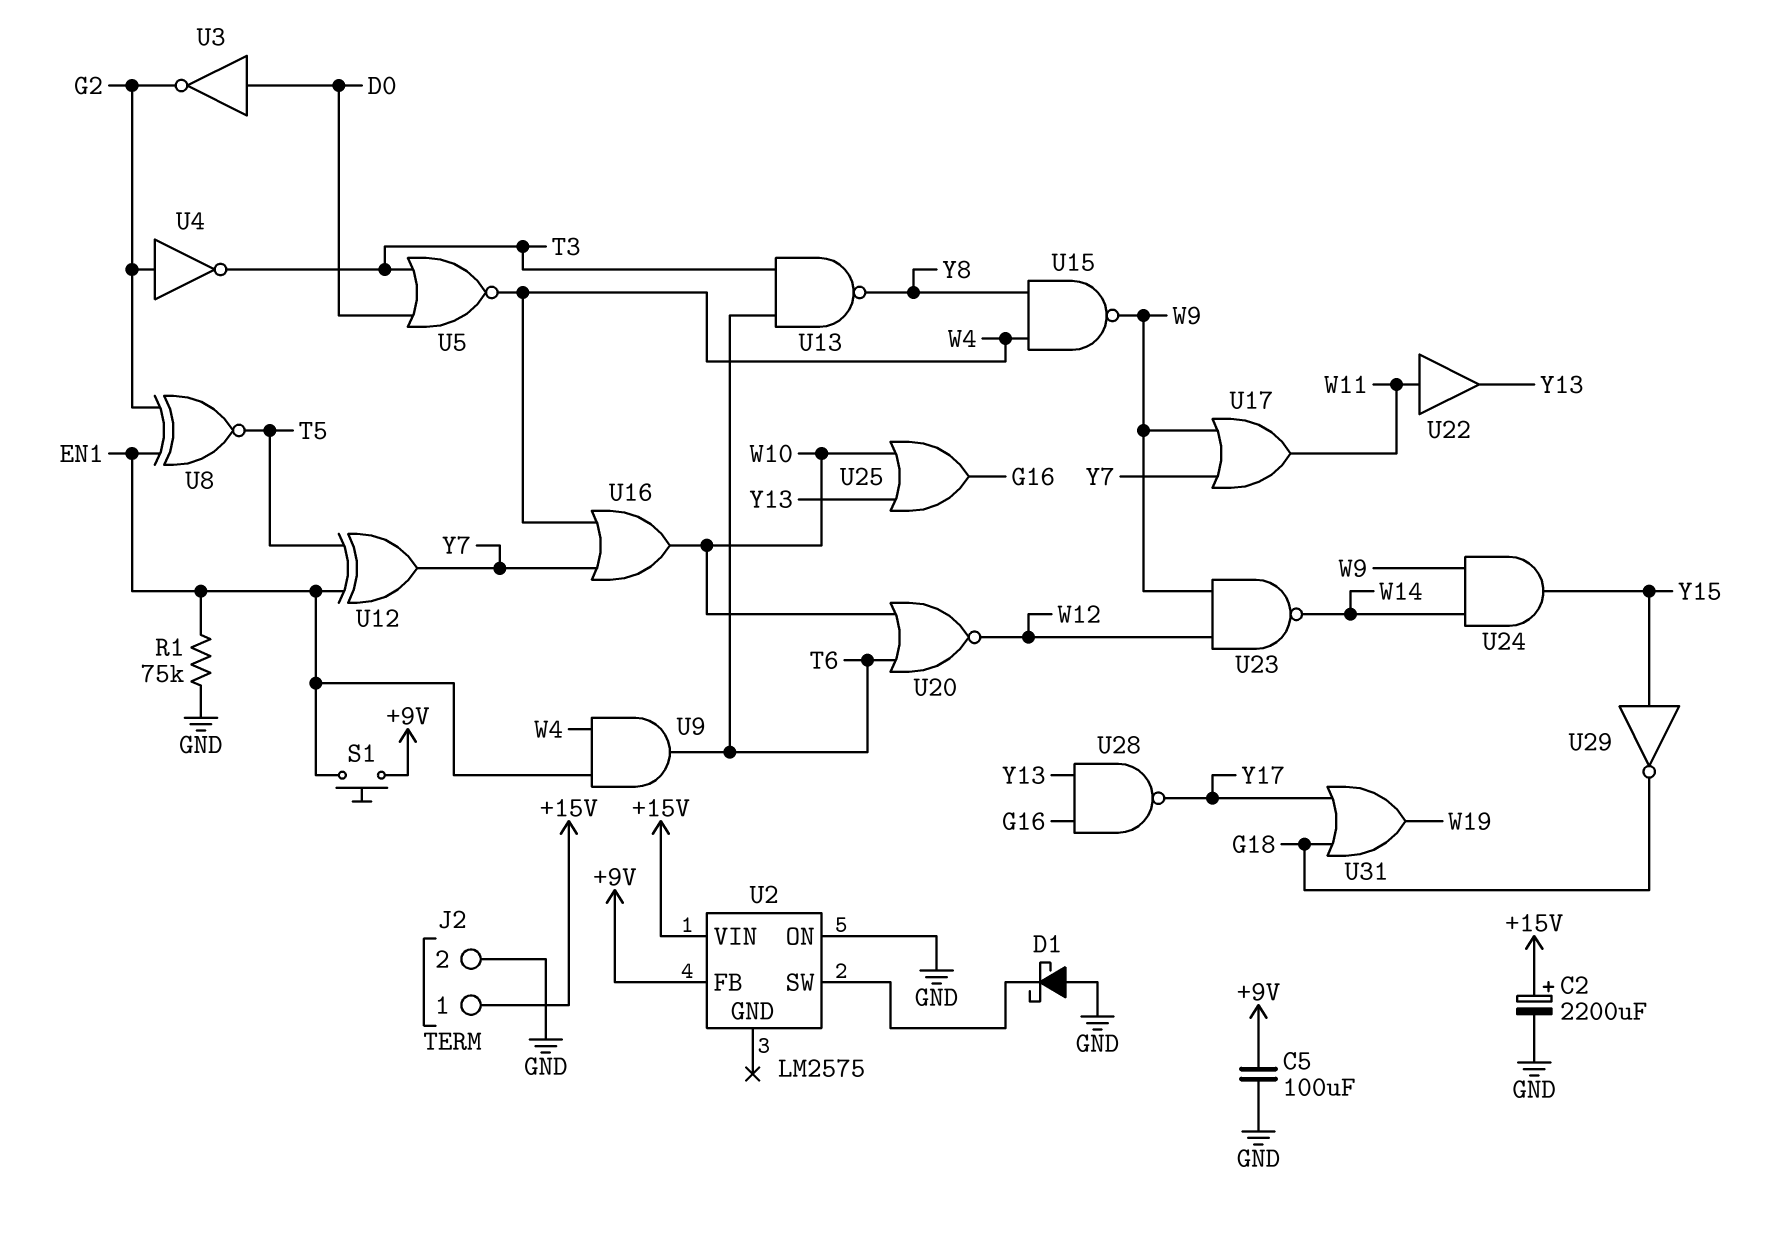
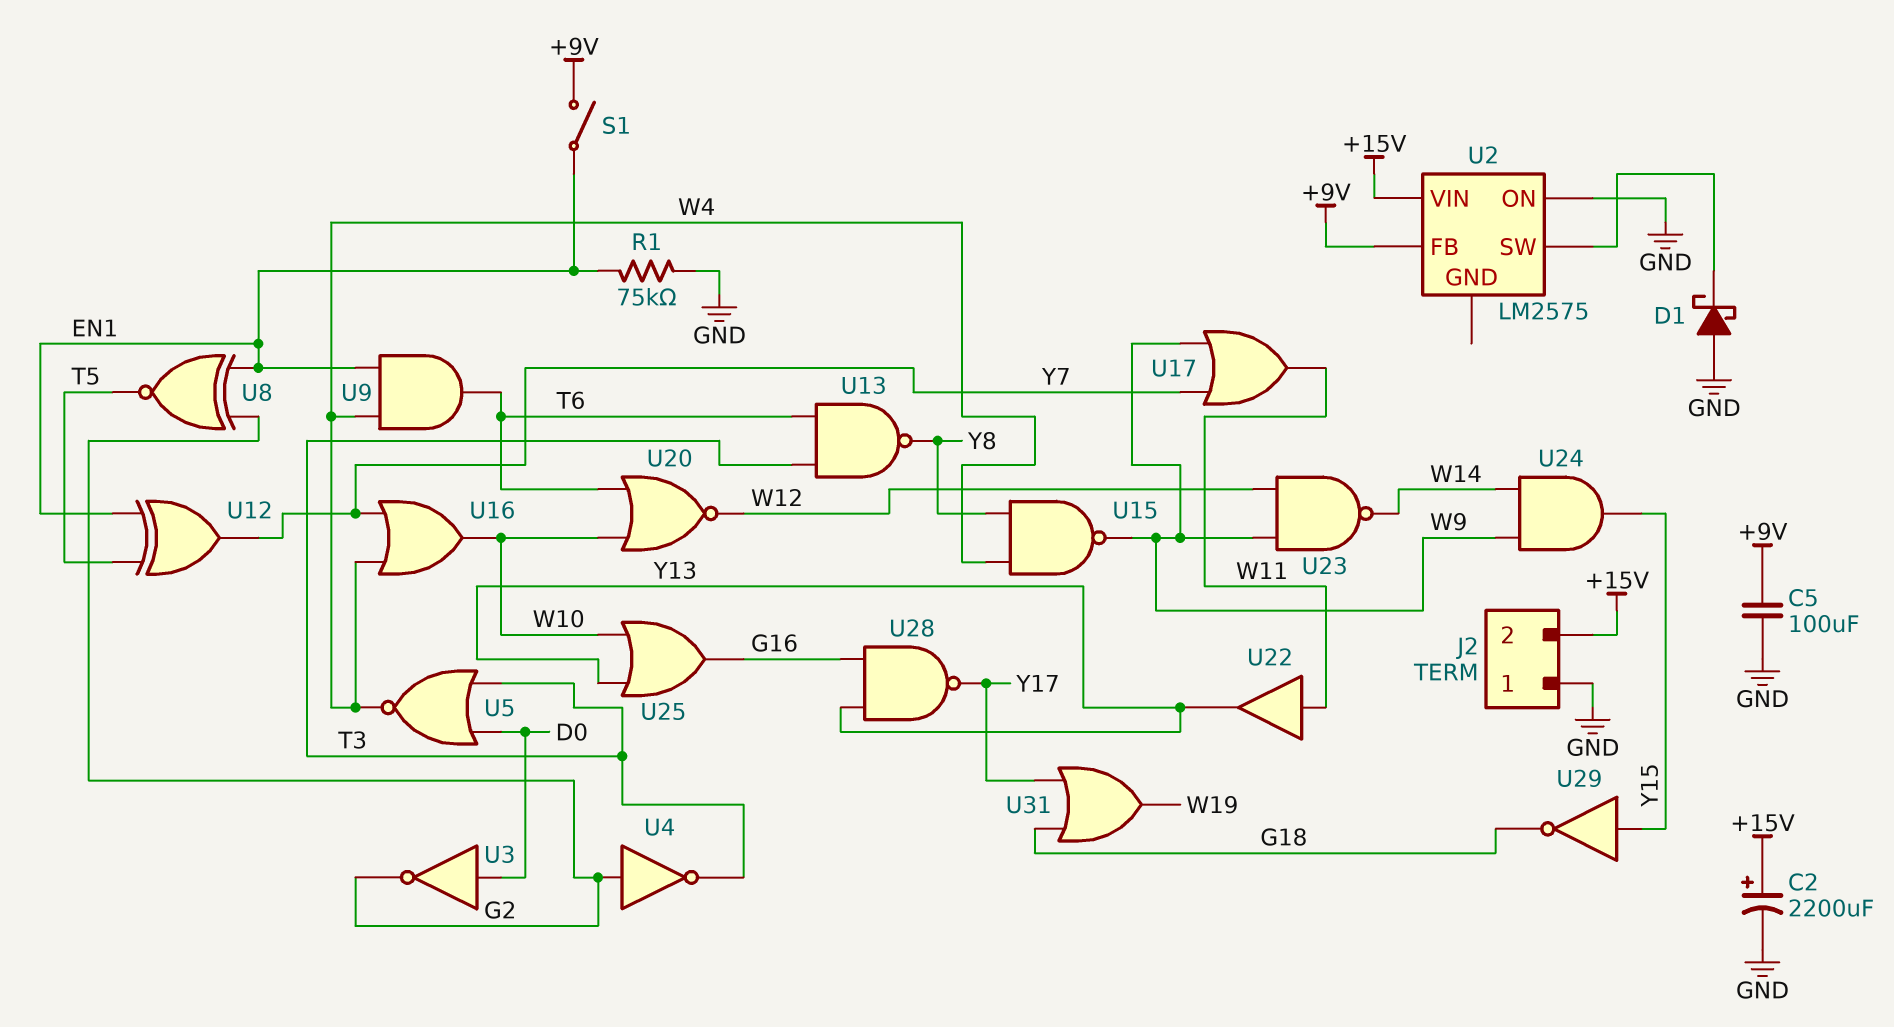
J2 pin 1: +15V -> GND
J2 pin 2: GND -> +15V
S1: button (+9V, EN1) -> switch (+9V, EN1)

